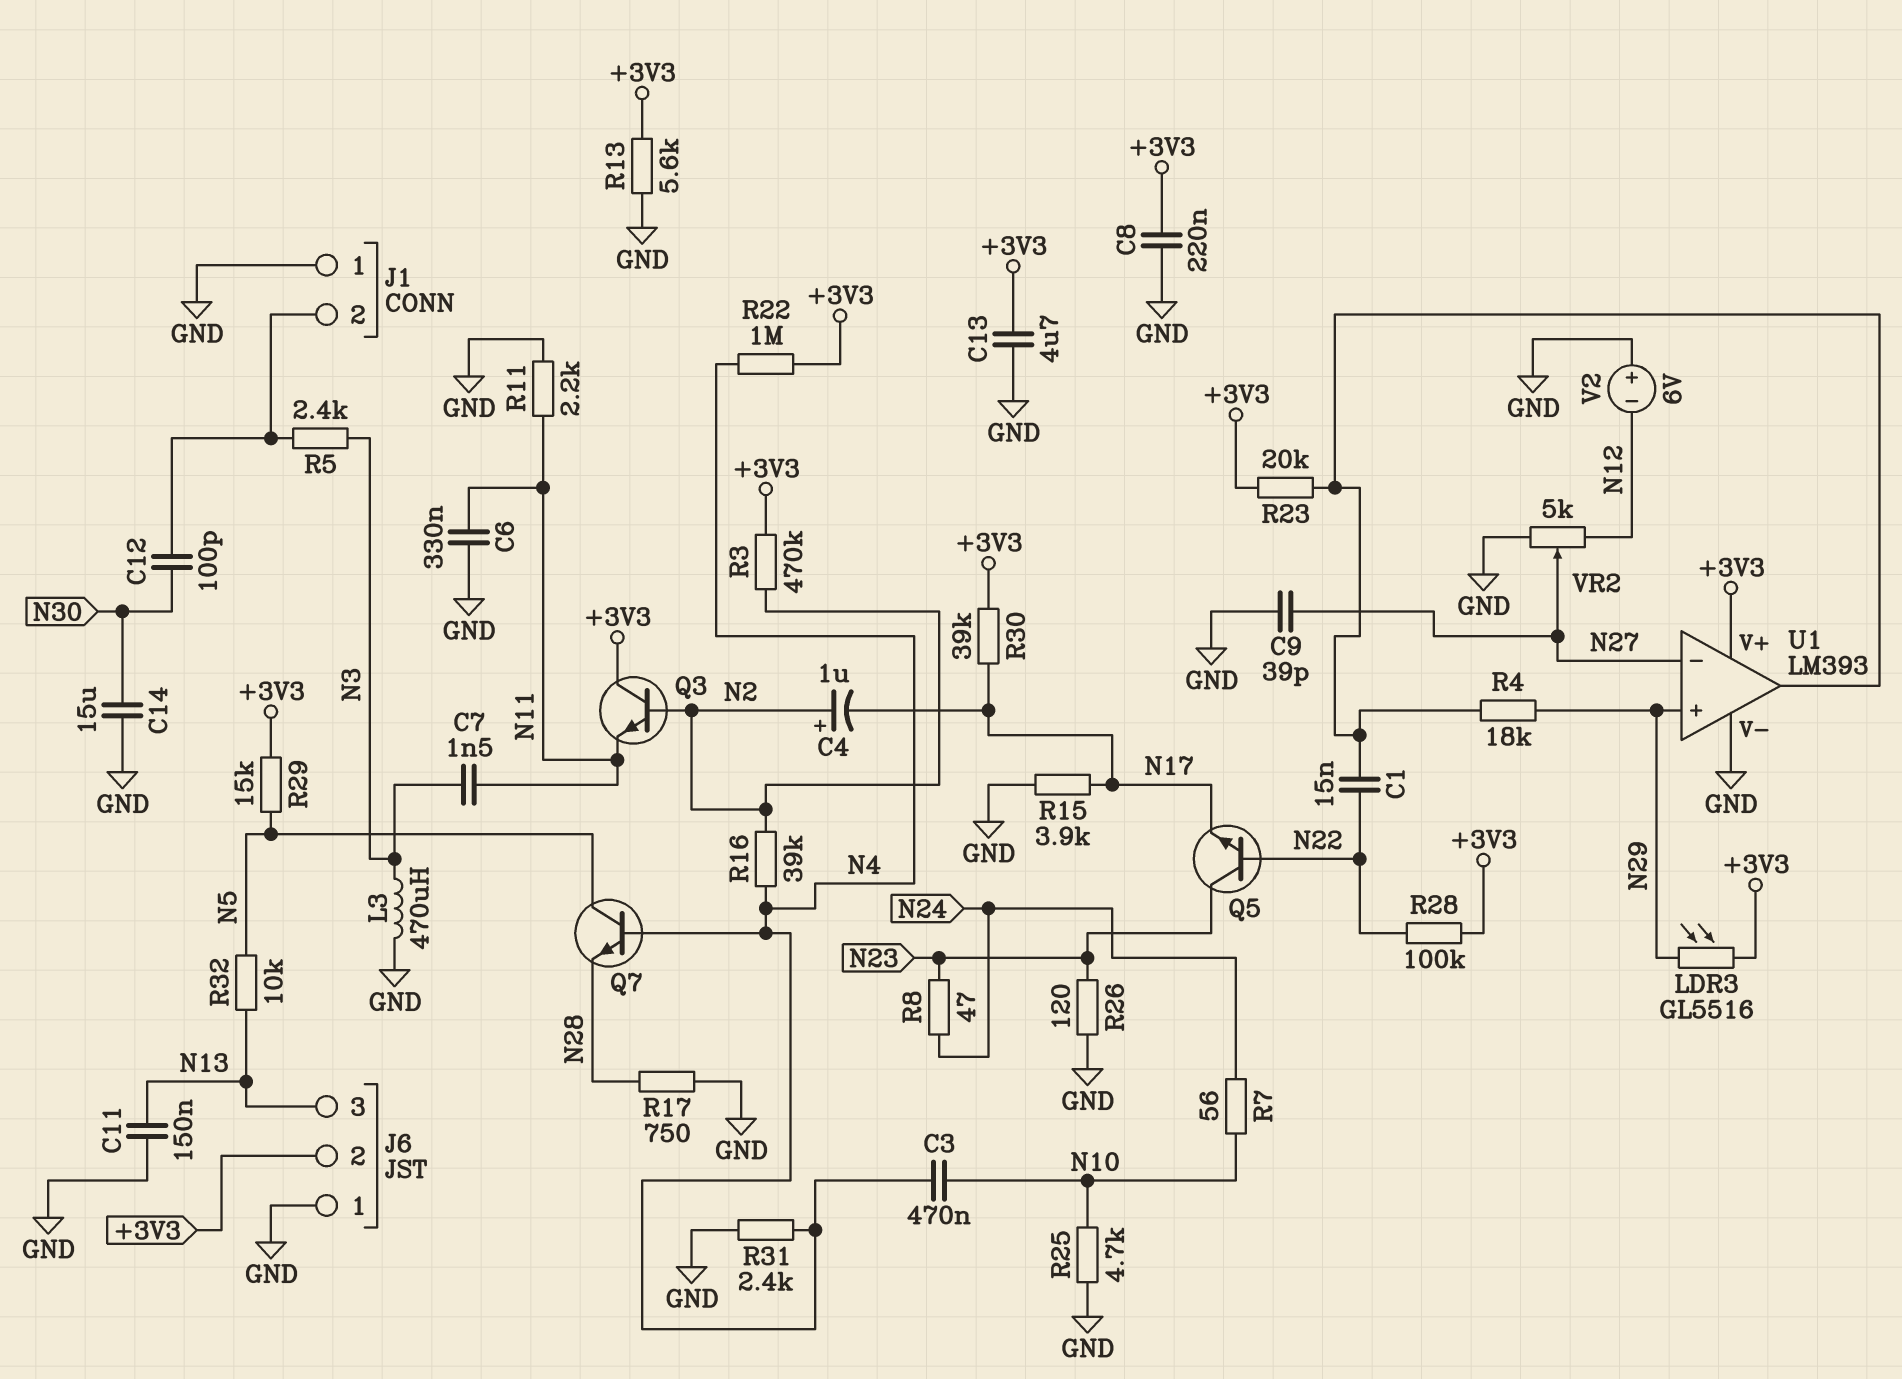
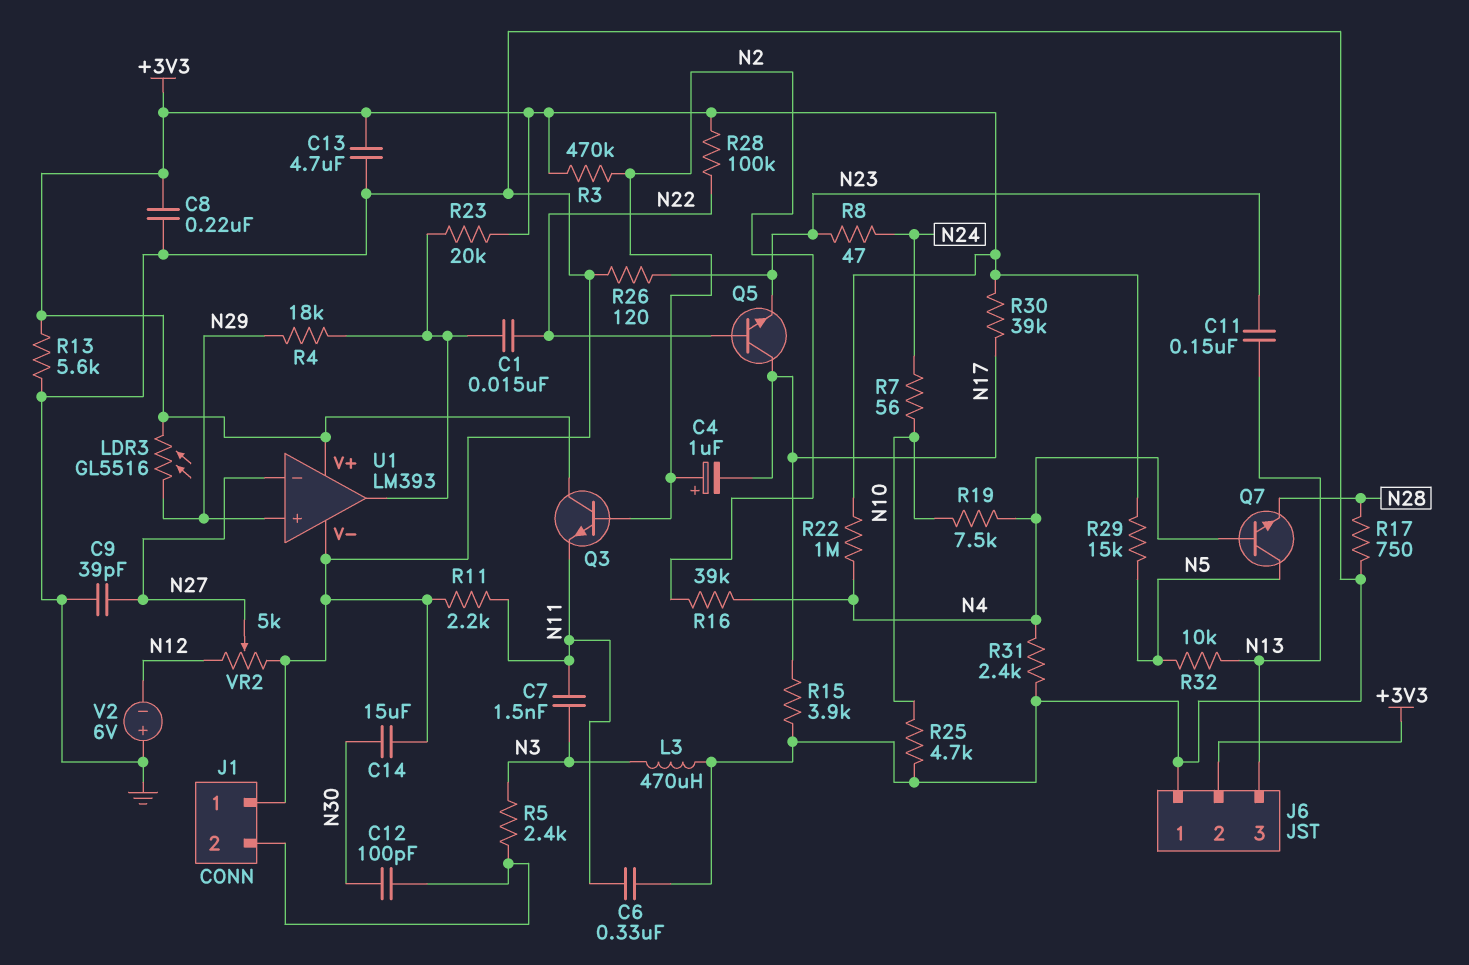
C3: 470nF (N4, N10) -> none
C11: 150nF (GND, N13) -> 150nF (N13, N23)
Q5: NPN (B N22, C N23, E N17) -> NPN (B N22, C N17, E N23)
R19: none -> 7.5k (N4, N10)

